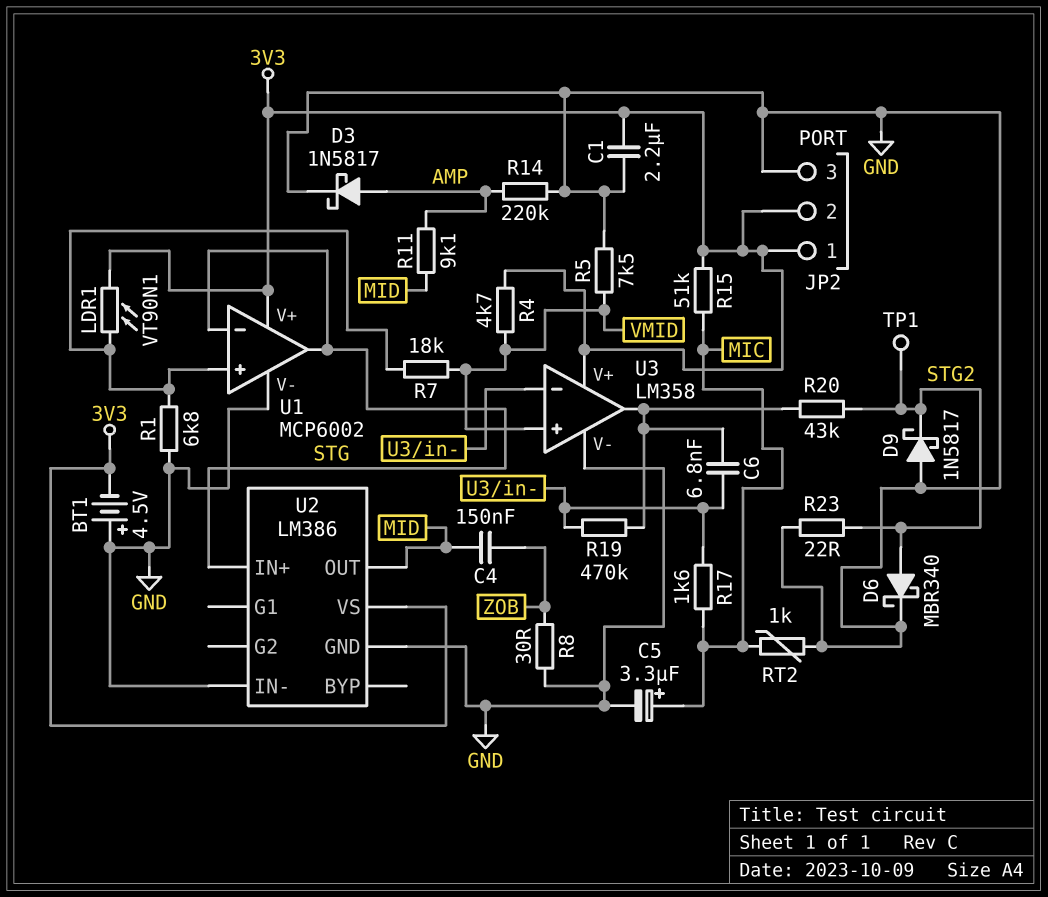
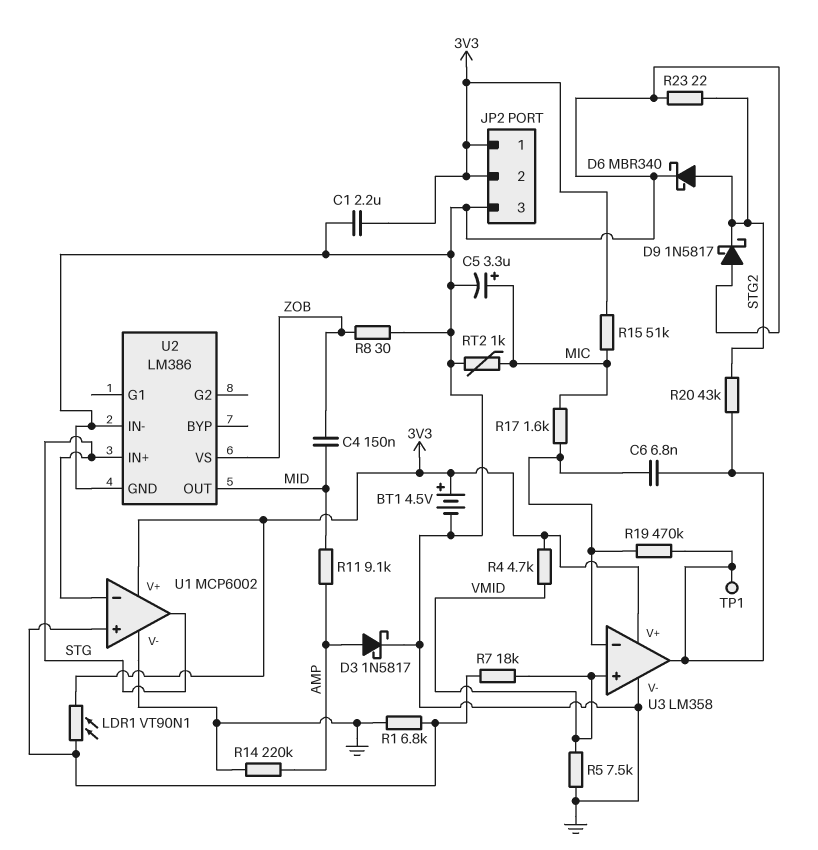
BT1: 4.5V (plus GND, minus 3V3) -> 4.5V (plus 3V3, minus GND)
TP1: test point (STG2) -> test point (U3/out)
U2 pin VS: 3V3 -> ZOB

